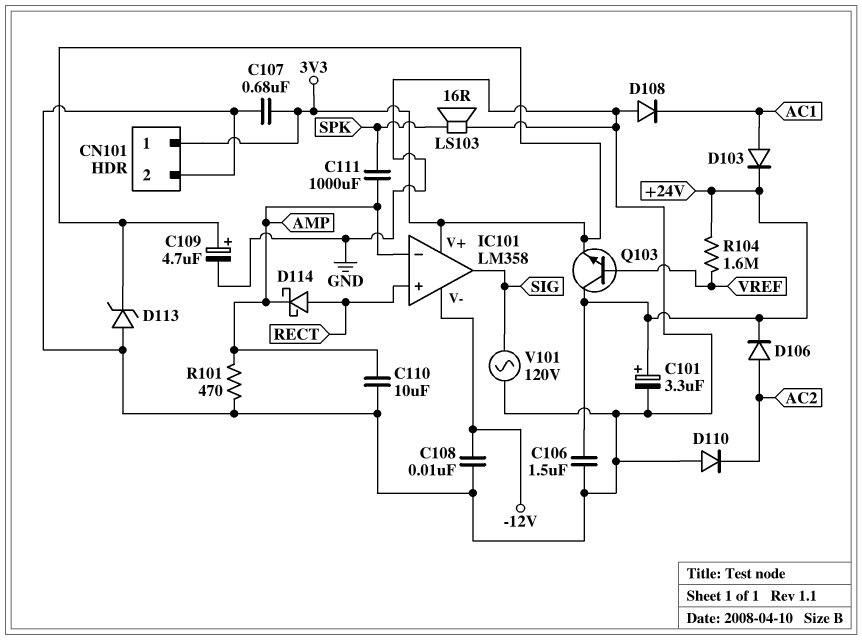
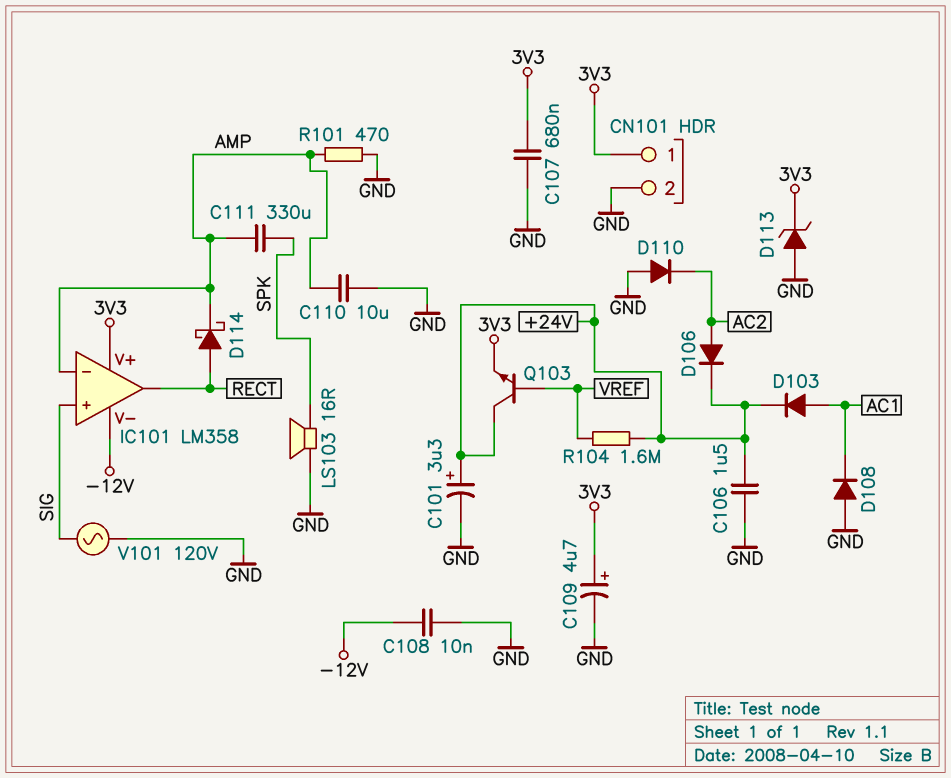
C111: 1000uF (AMP, SPK) -> 330uF (AMP, SPK)
IC101 pin in+: RECT -> SIG
IC101 pin out: SIG -> RECT

